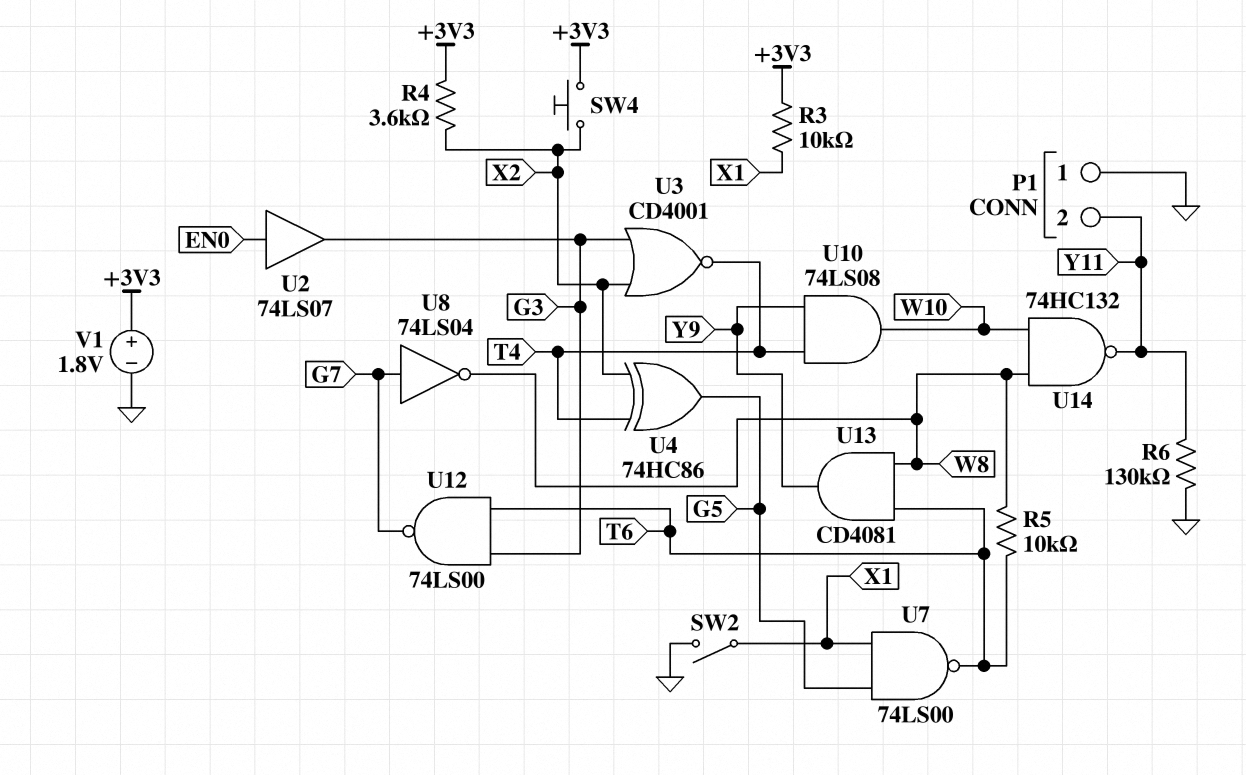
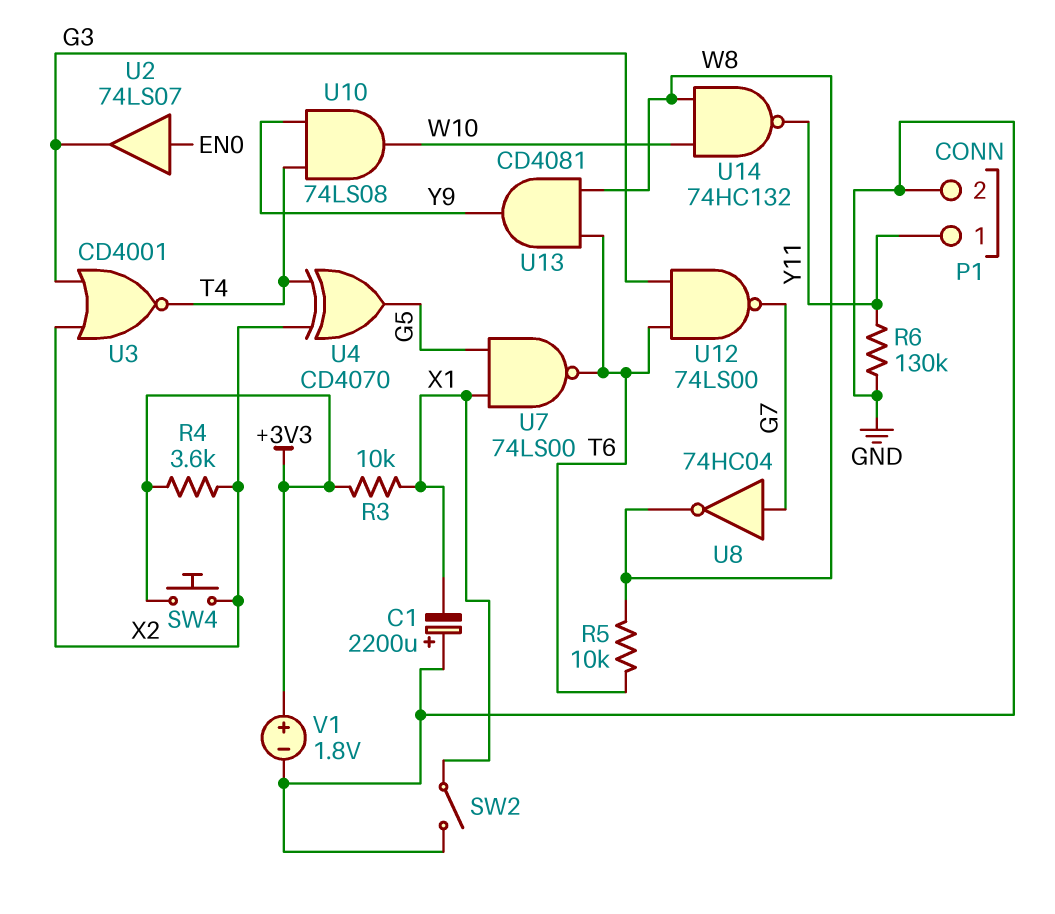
C1: none -> 2200uF (plus GND, minus X1)
P1 pin 1: GND -> Y11
P1 pin 2: Y11 -> GND
U4: XOR 74HC86 (in T4, in X2, out G5) -> XOR CD4070 (in T4, in X2, out G5)
U8: NOT 74LS04 (in G7, out W8) -> NOT 74HC04 (in G7, out W8)

